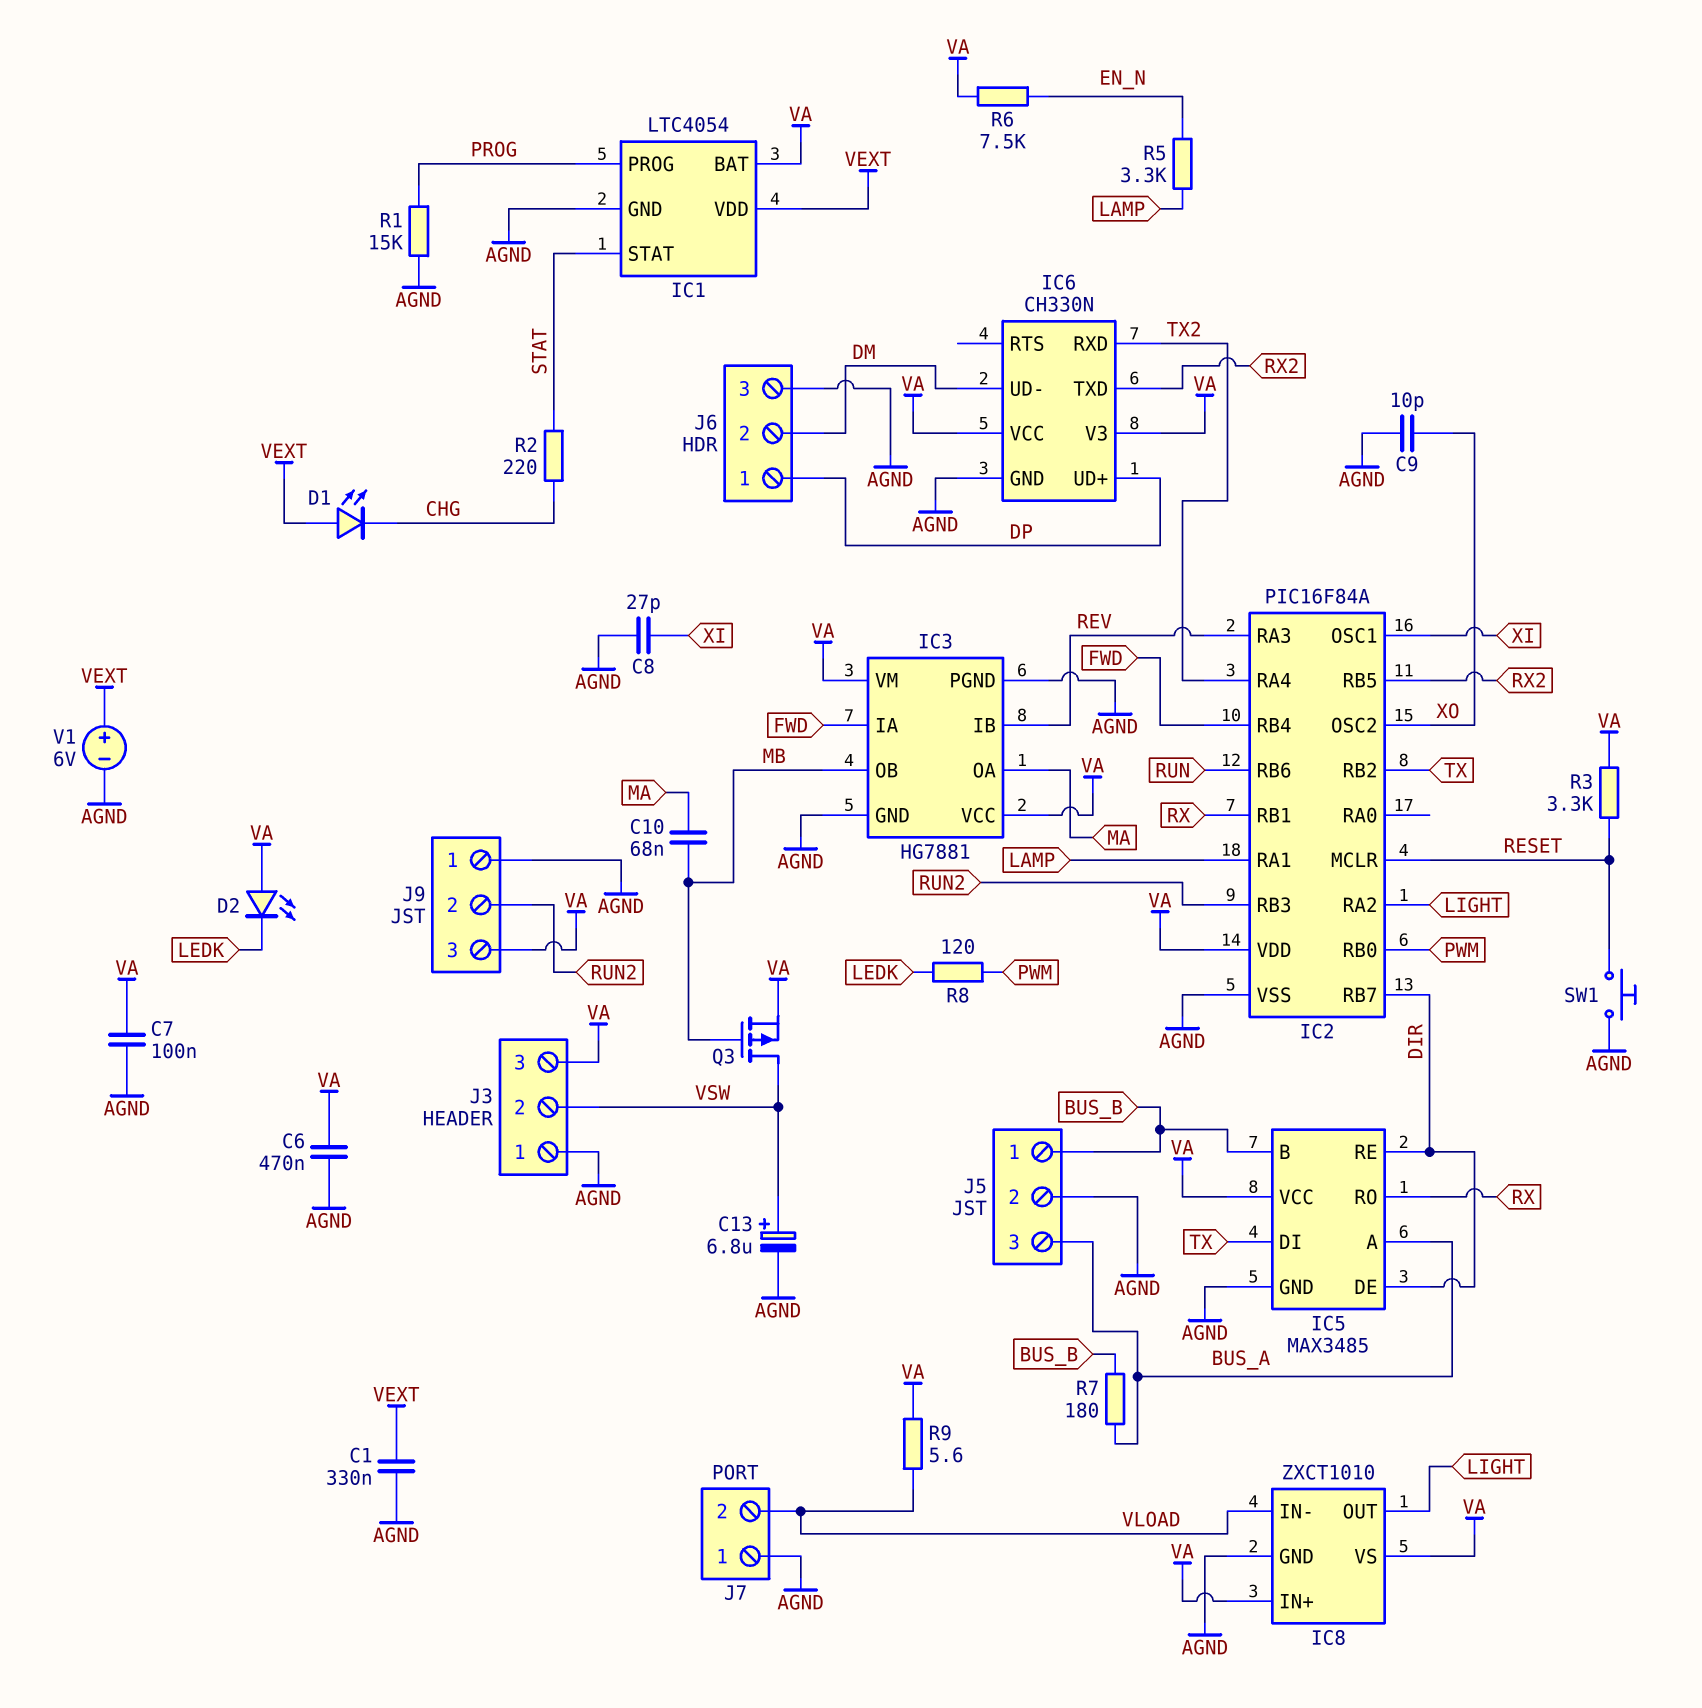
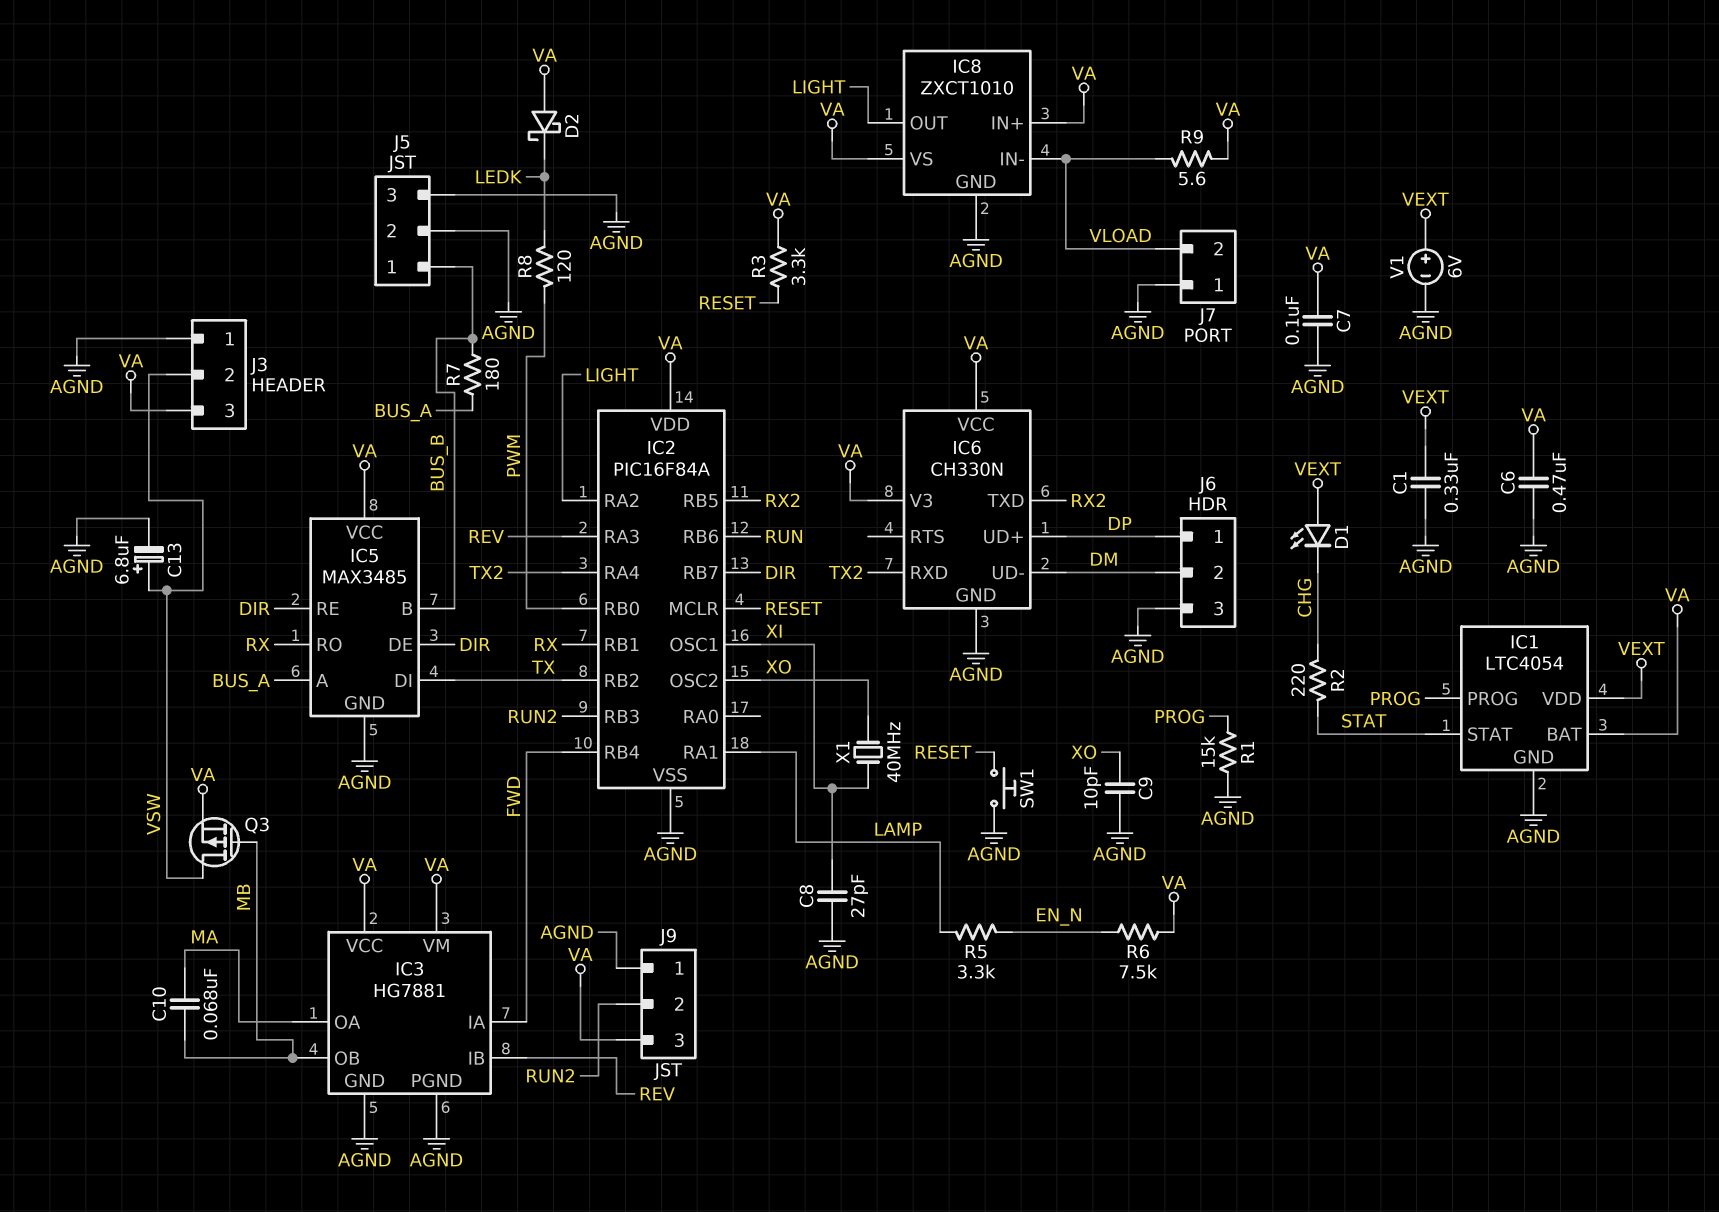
D2: LED (A VA, K LEDK) -> schottky (A VA, K LEDK)
J5 pin 3: BUS_A -> AGND
X1: none -> 40MHz (XI, XO)

